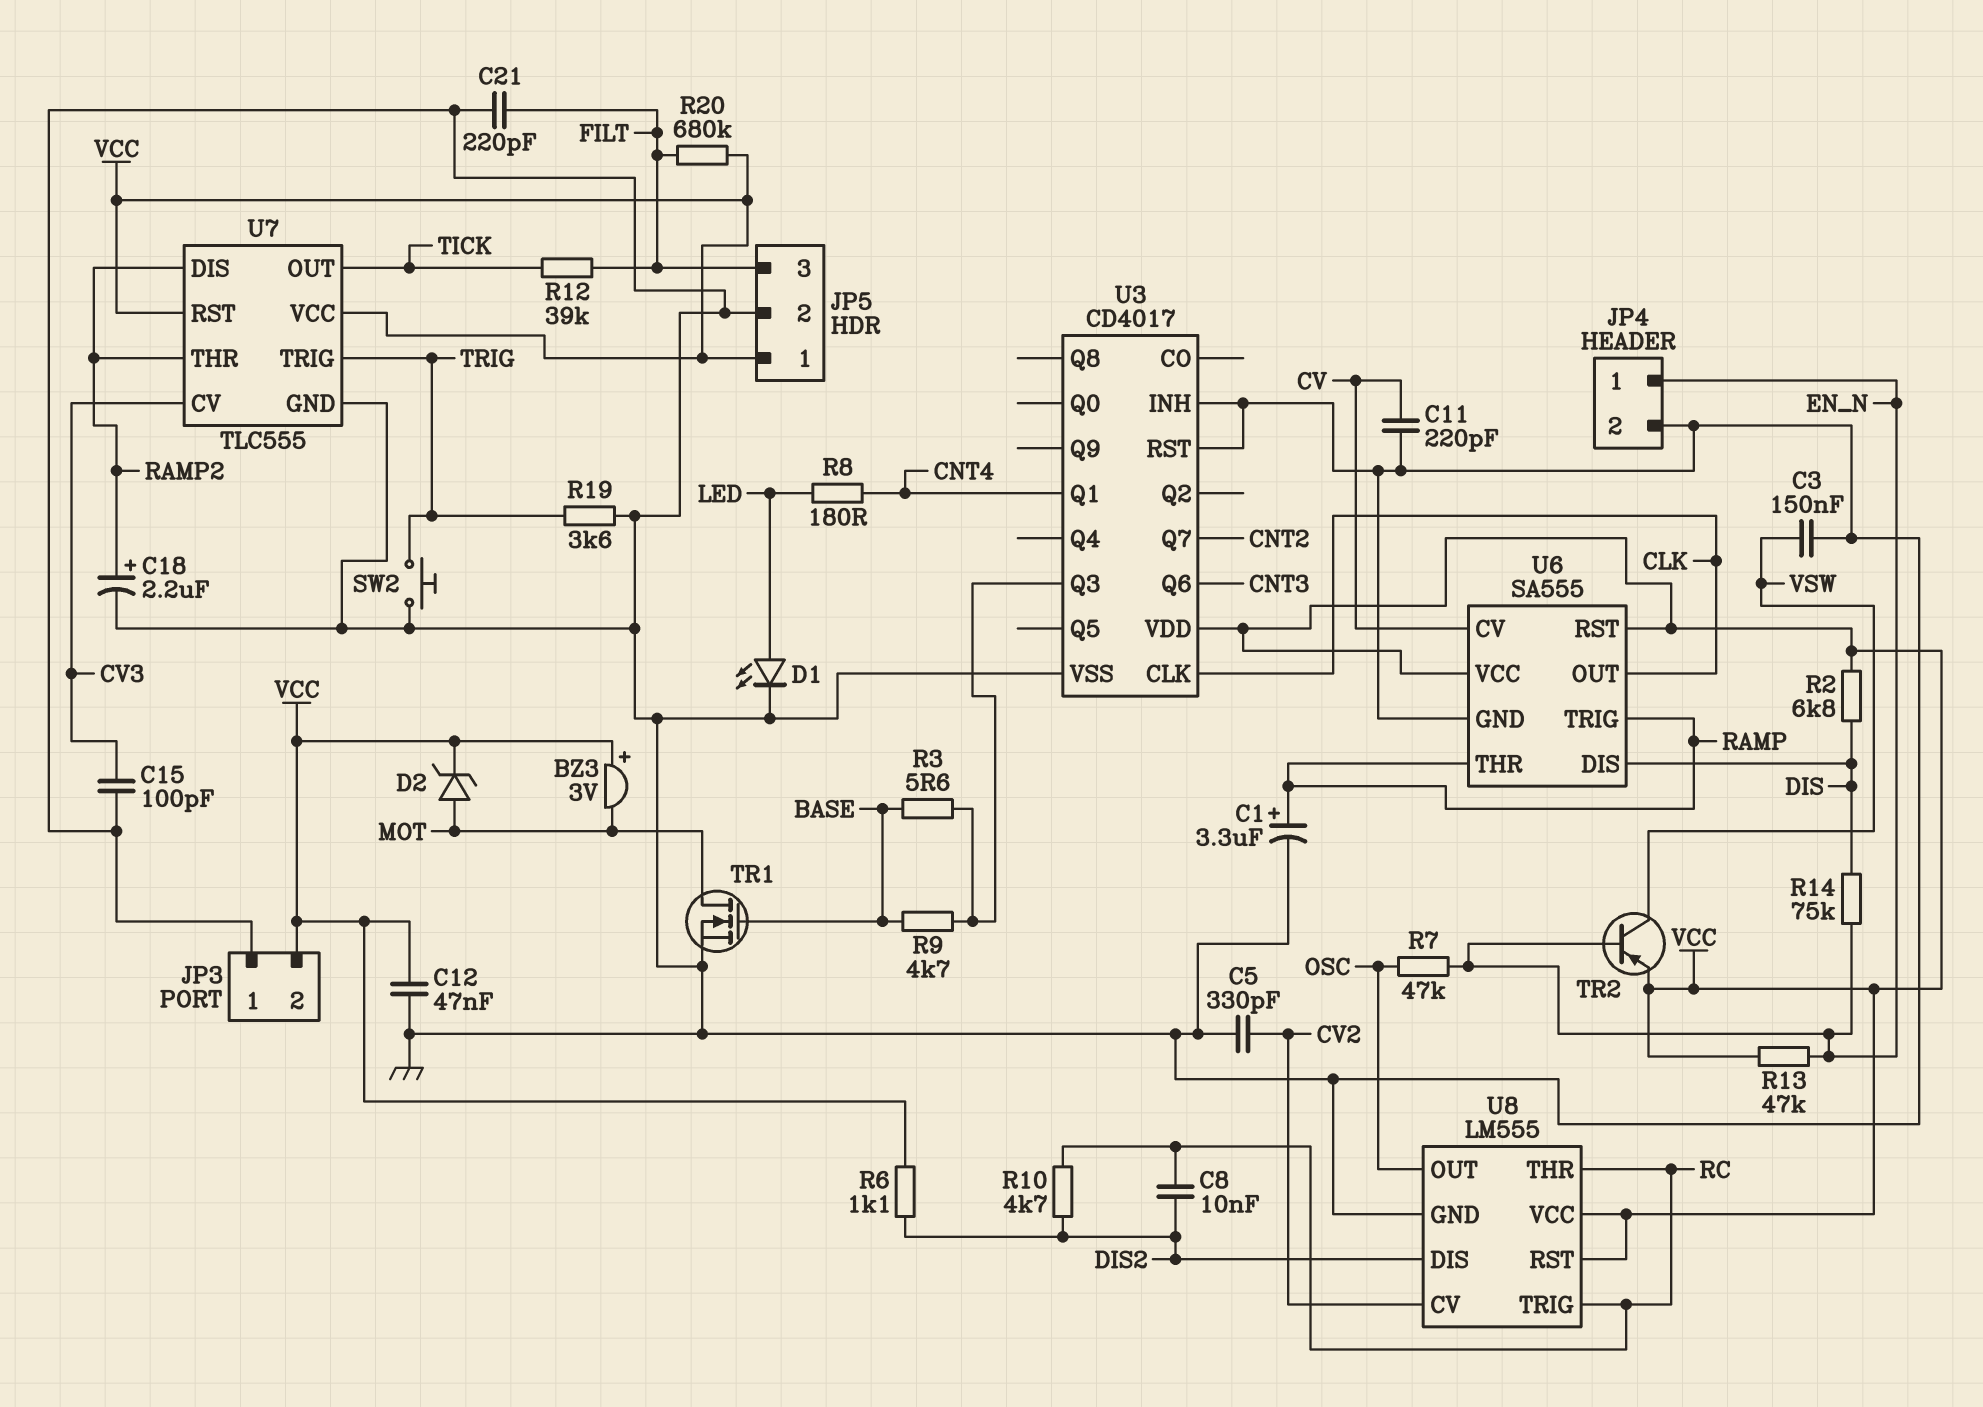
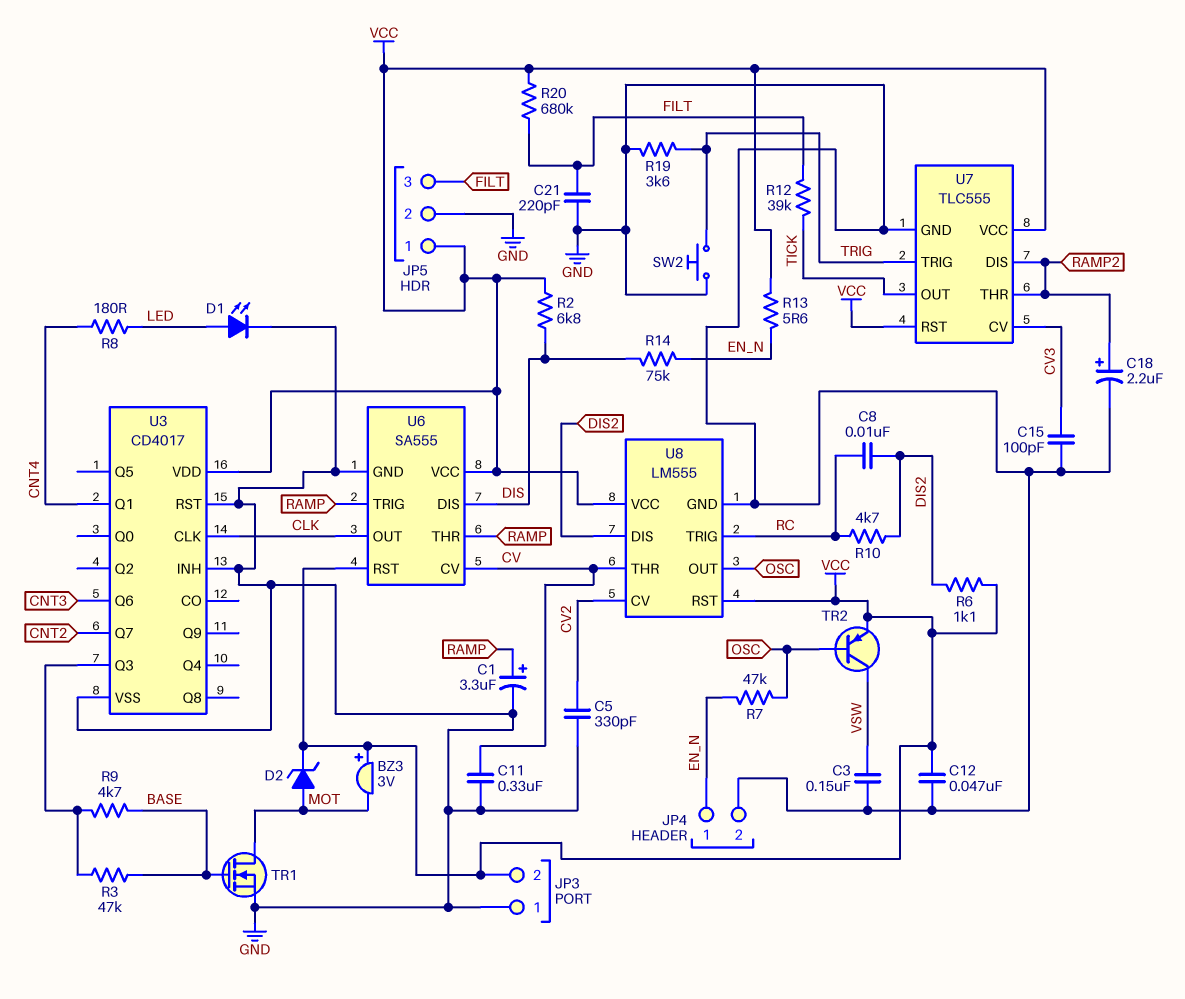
C11: 220pF (CV, GND) -> 330nF (CV, GND)
R3: 5.6 (BASE, U3/Q3) -> 47k (BASE, U3/Q3)
R13: 47k (EN_N, VCC) -> 5.6 (EN_N, VCC)
TR2: PNP (B EN_N, C VSW, E VCC) -> PNP (B OSC, C VSW, E VCC)
U8 pin THR: RC -> CV

